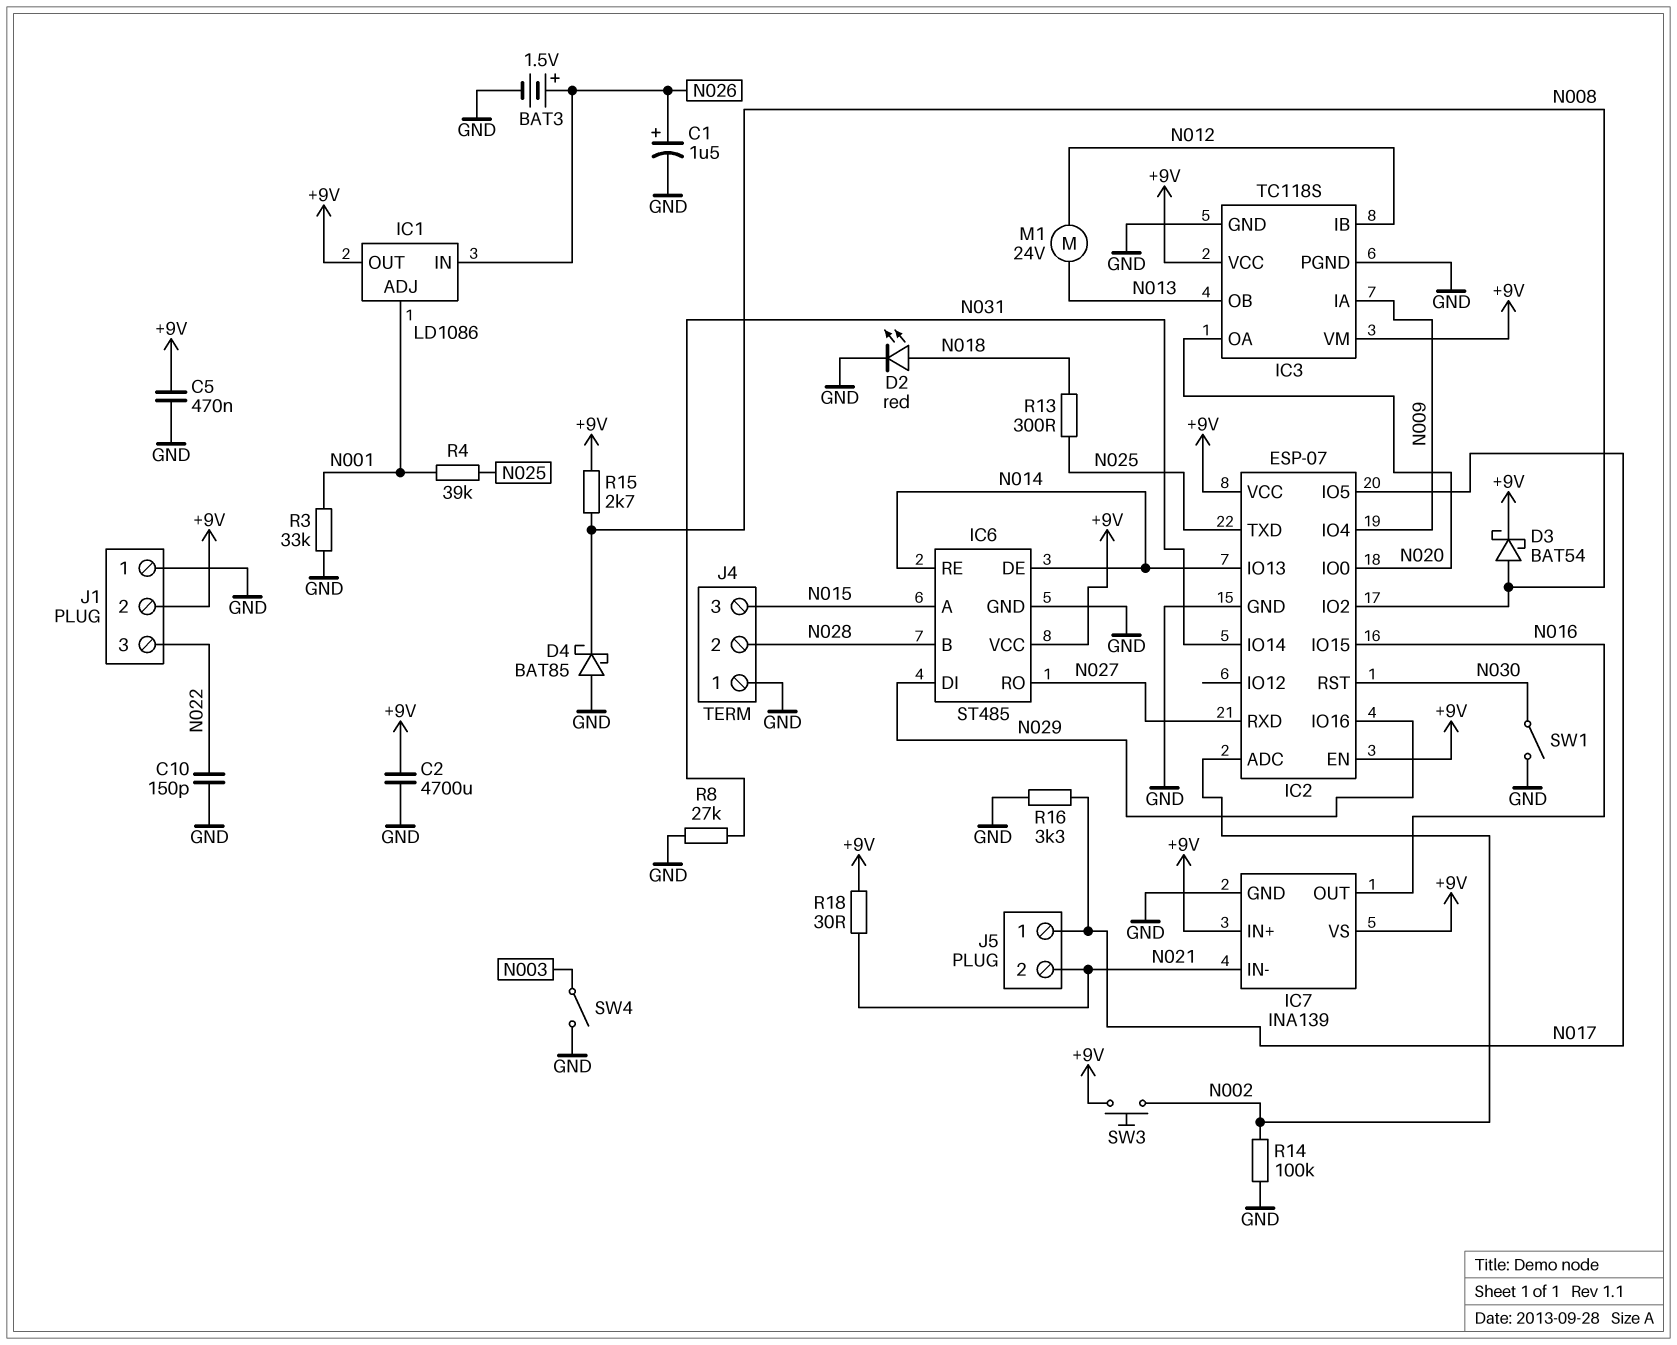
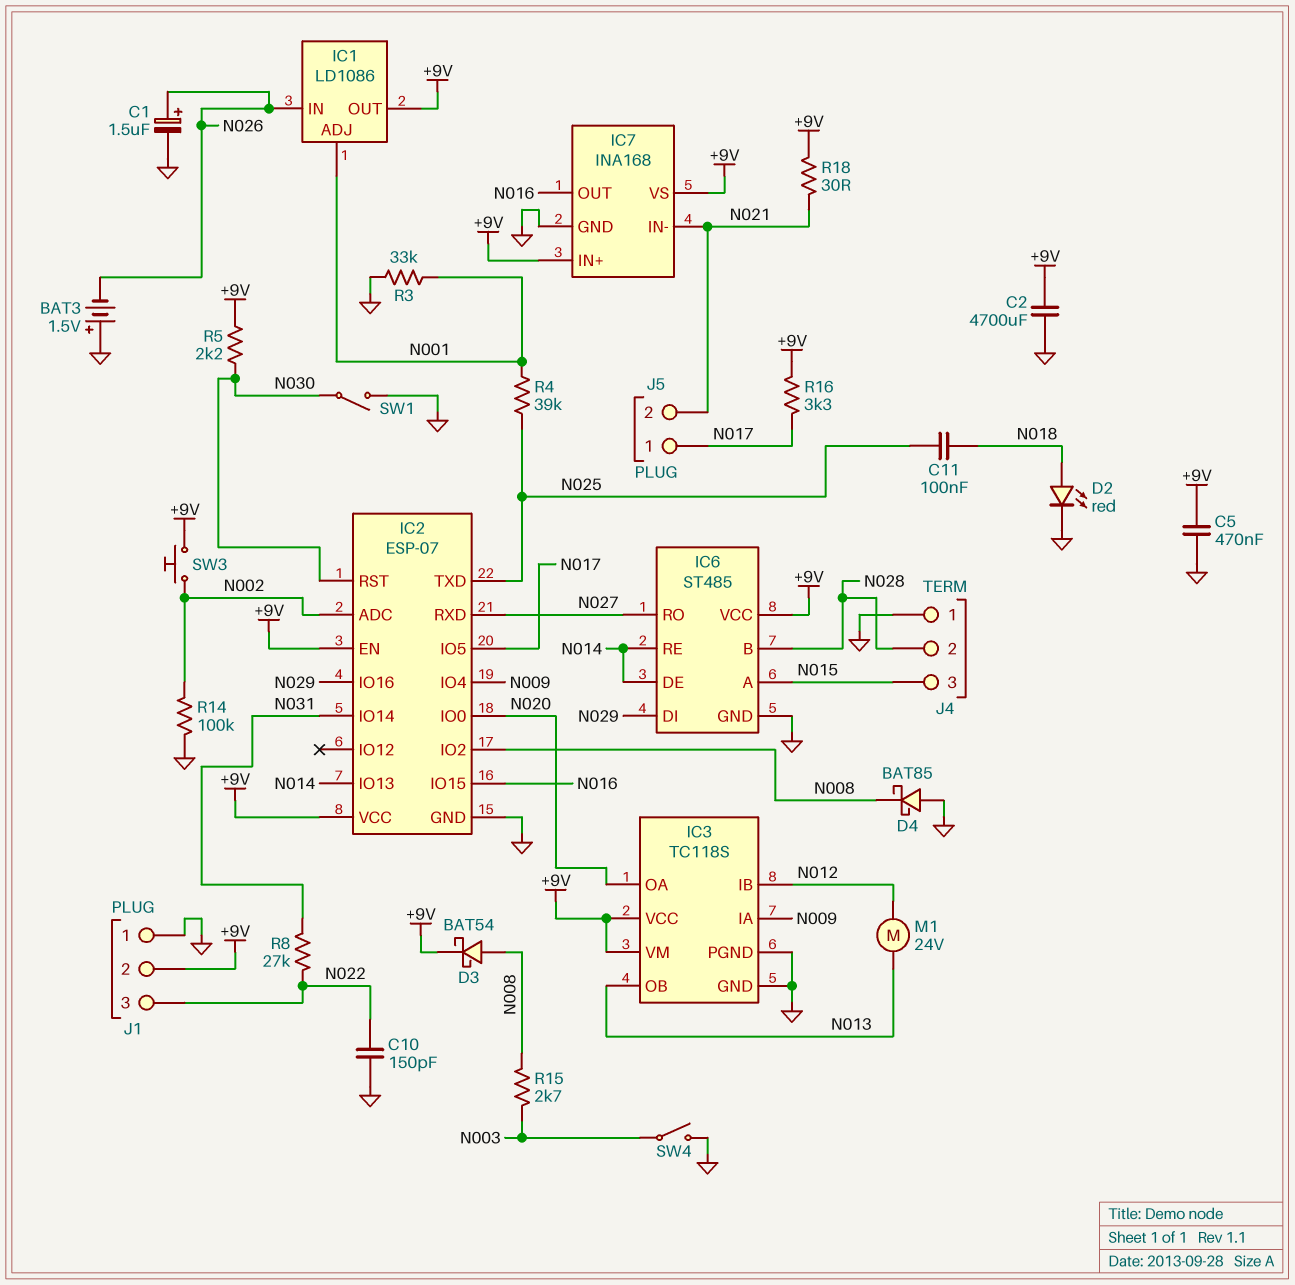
BAT3: 1.5V (plus N026, minus GND) -> 1.5V (plus GND, minus N026)
C11: none -> 100nF (N018, N025)
IC7: INA139 -> INA168
R5: none -> 2.2k (+9V, N030)
R8: 27k (GND, N031) -> 27k (N022, N031)
R13: 300 (N018, N025) -> none
R15: 2.7k (+9V, N008) -> 2.7k (N003, N008)
R16: 3.3k (GND, N017) -> 3.3k (+9V, N017)

